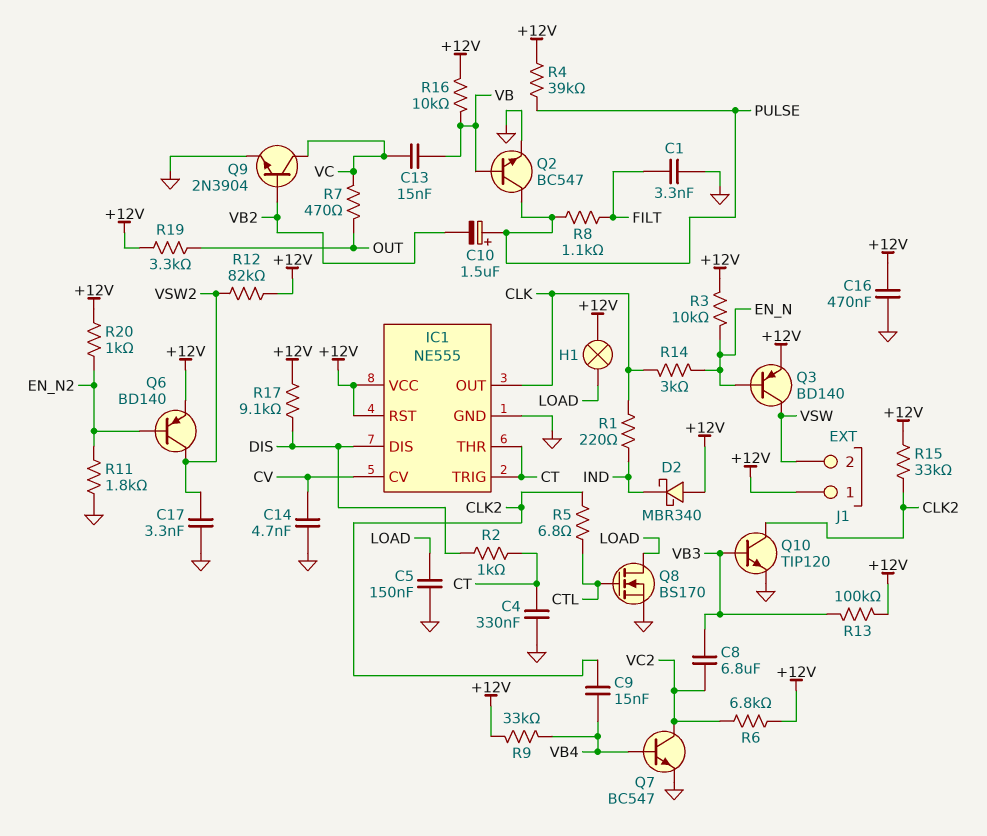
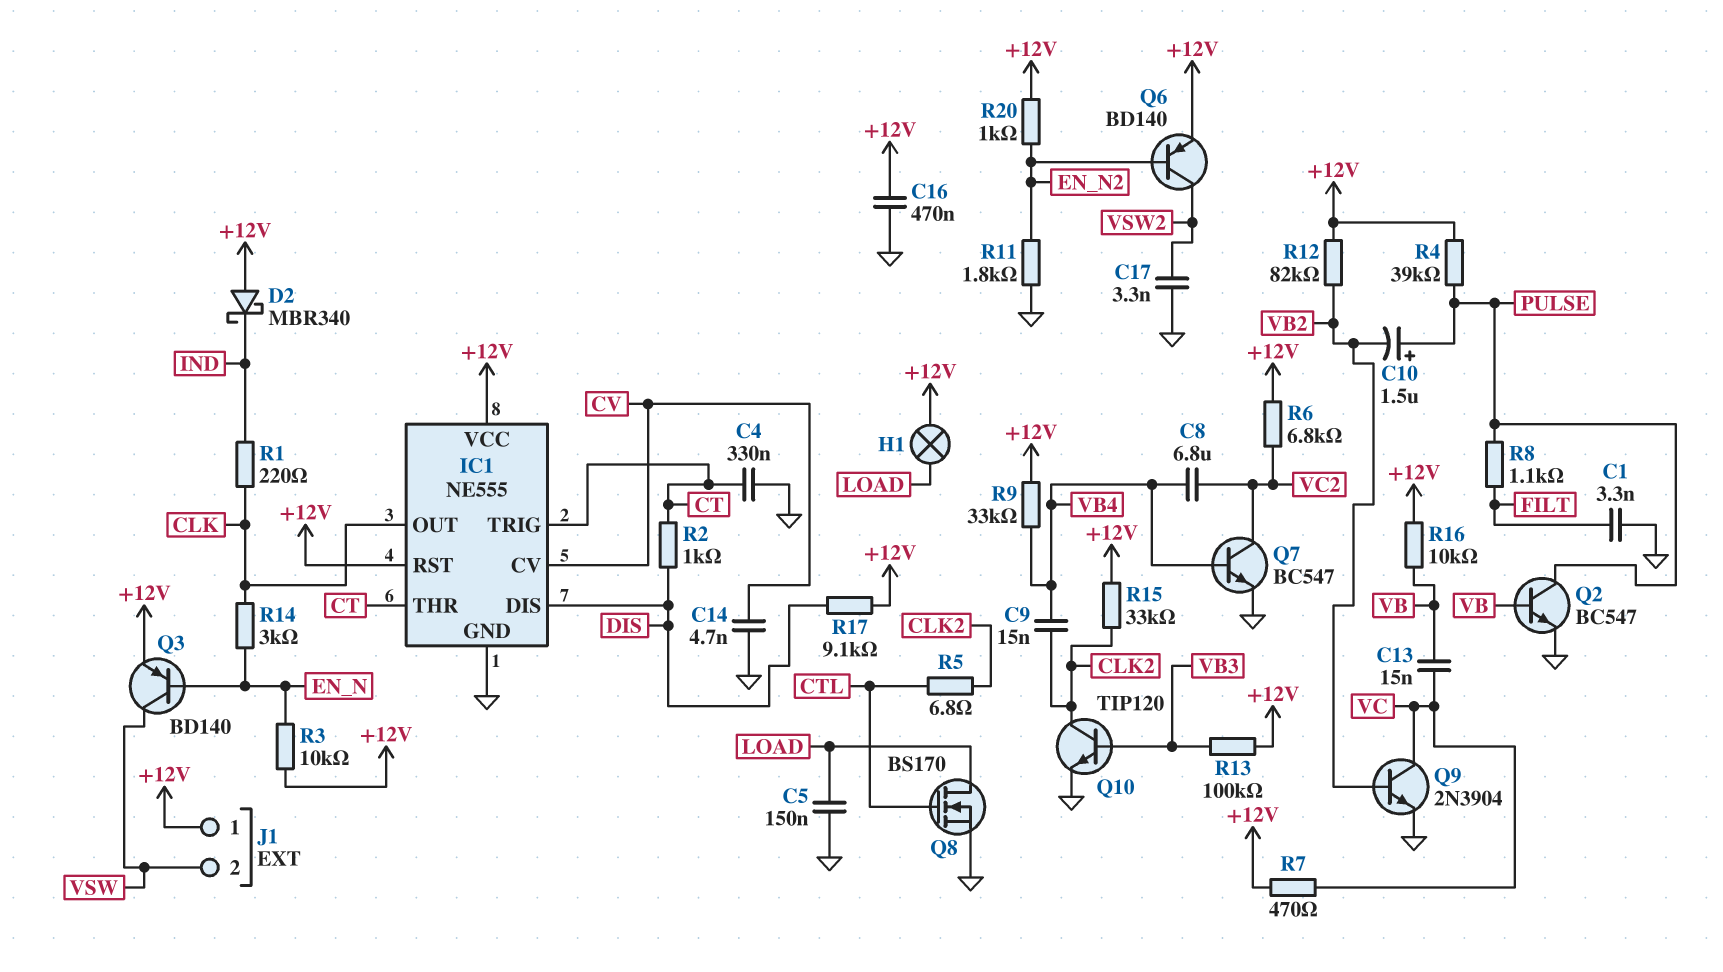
C8: 6.8uF (VB3, VC2) -> 6.8uF (VB4, VC2)
R7: 470 (OUT, VC) -> 470 (+12V, VC)
R12: 82k (+12V, VSW2) -> 82k (+12V, VB2)
R19: 3.3k (+12V, OUT) -> none

